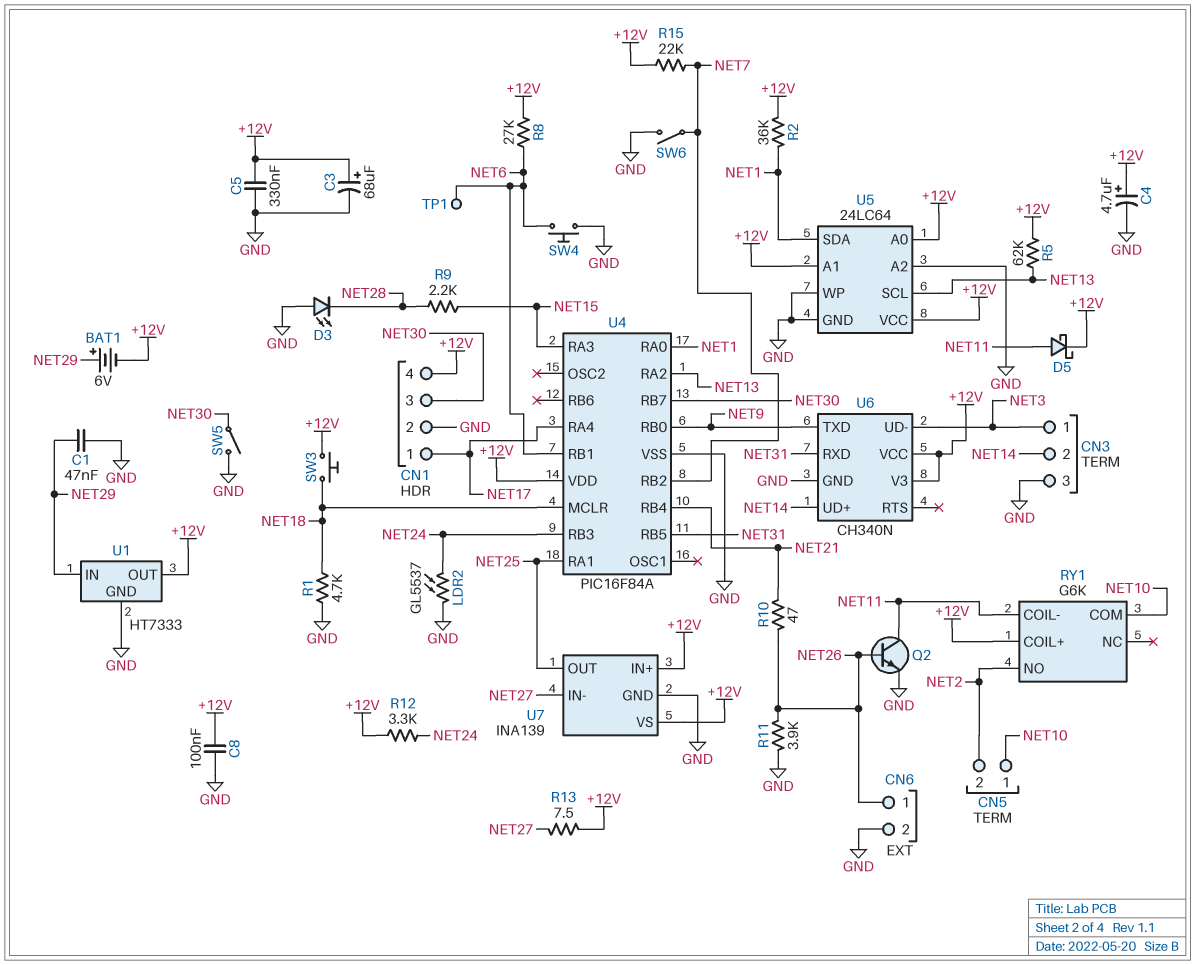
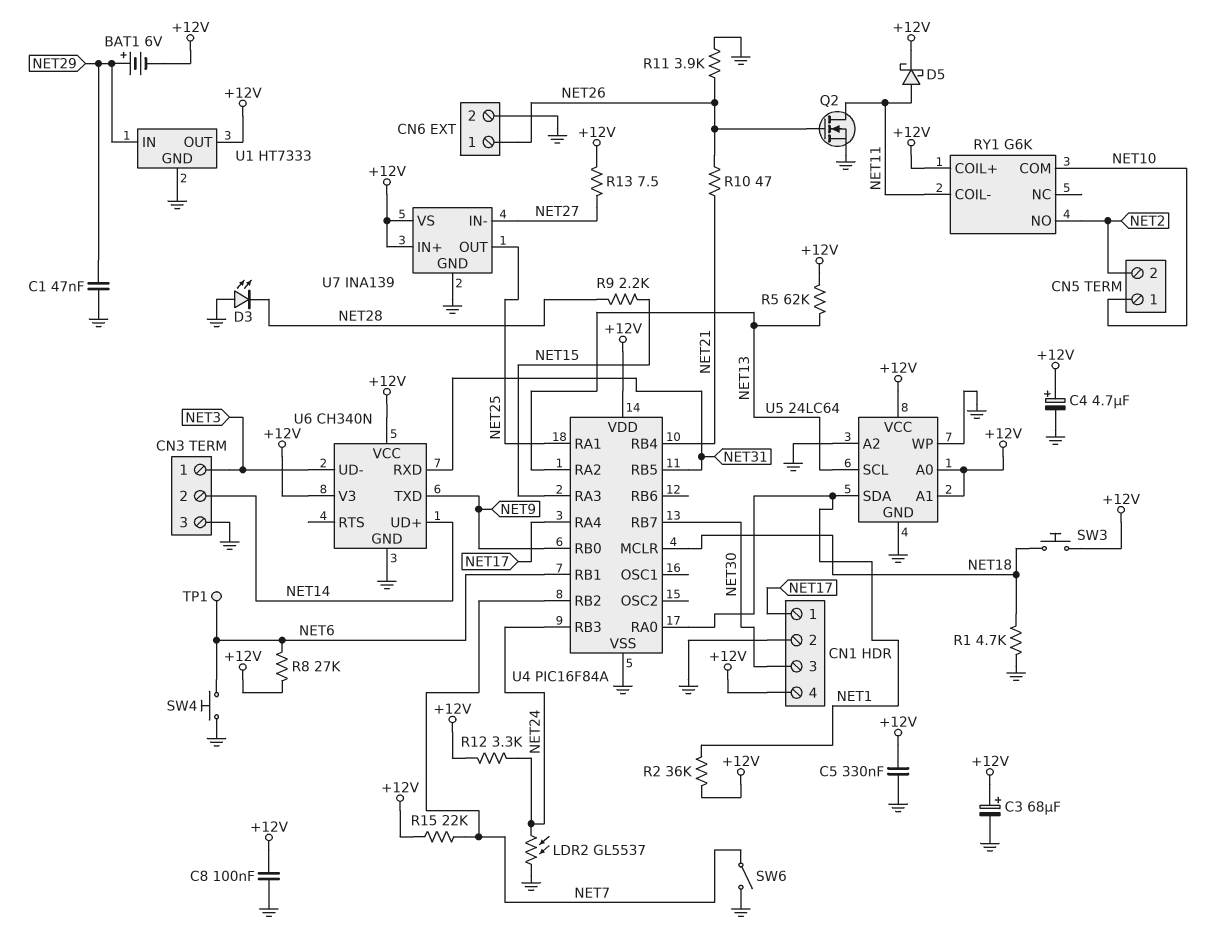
Q2: NPN (B NET26, C NET11, E GND) -> NMOS (G NET26, D NET11, S GND)
SW5: switch (GND, NET30) -> none

